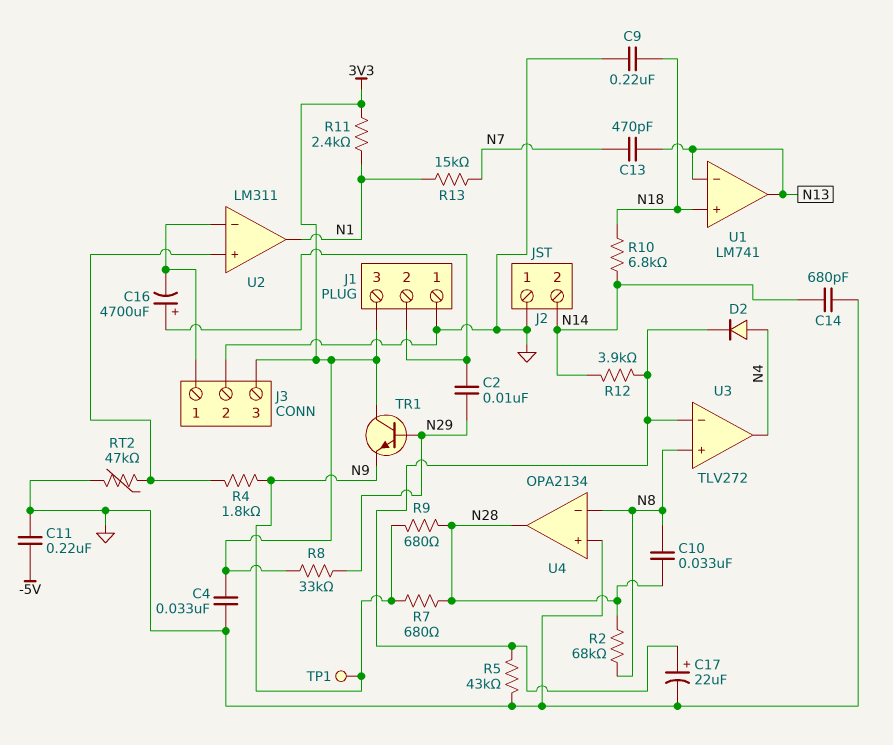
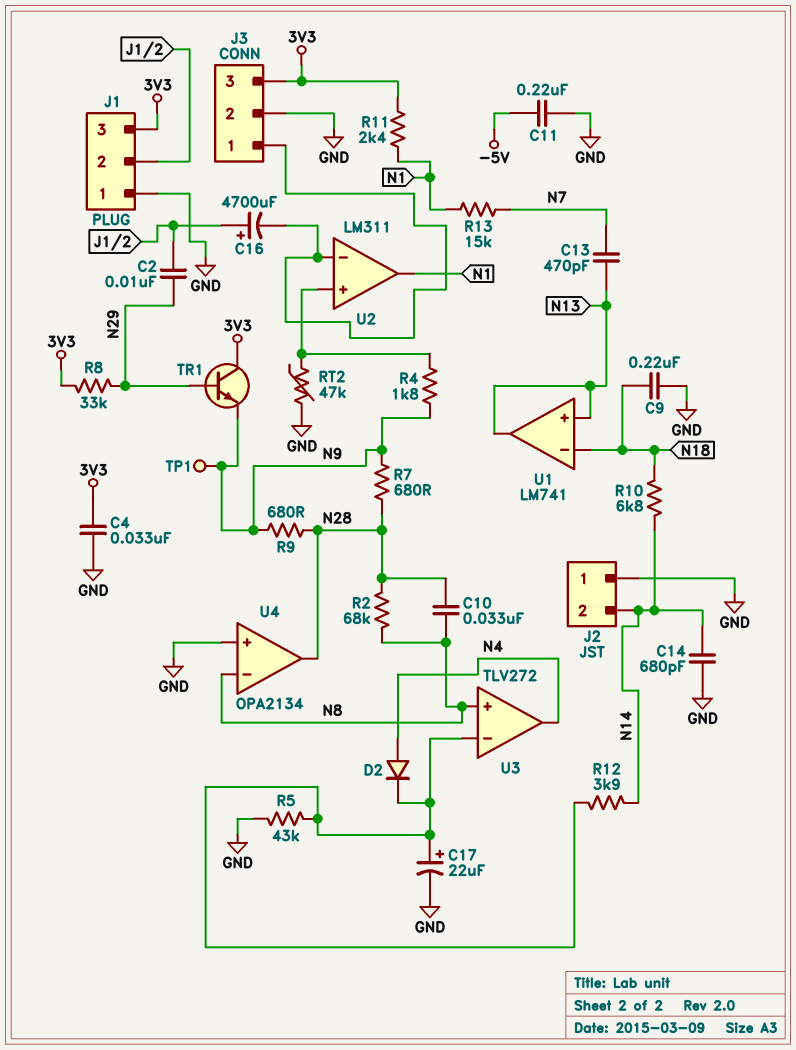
U1 pin in+: N18 -> N13
U1 pin in-: N13 -> N18

